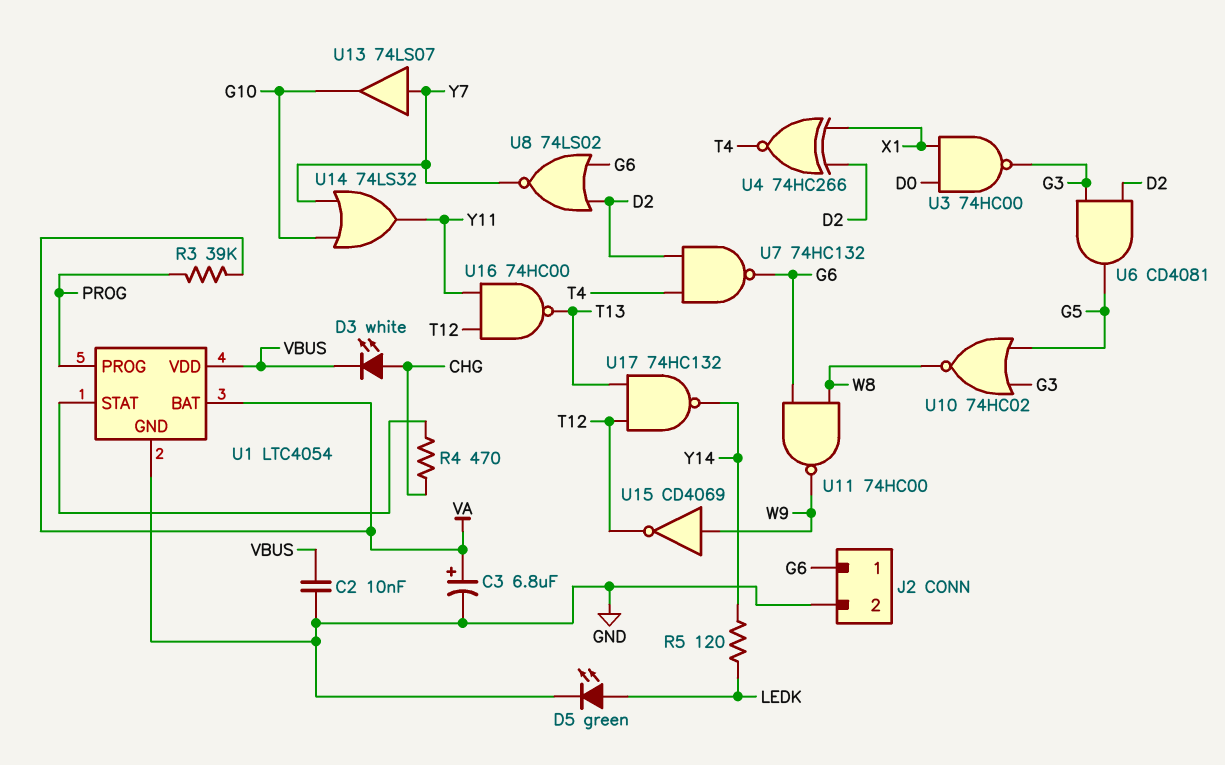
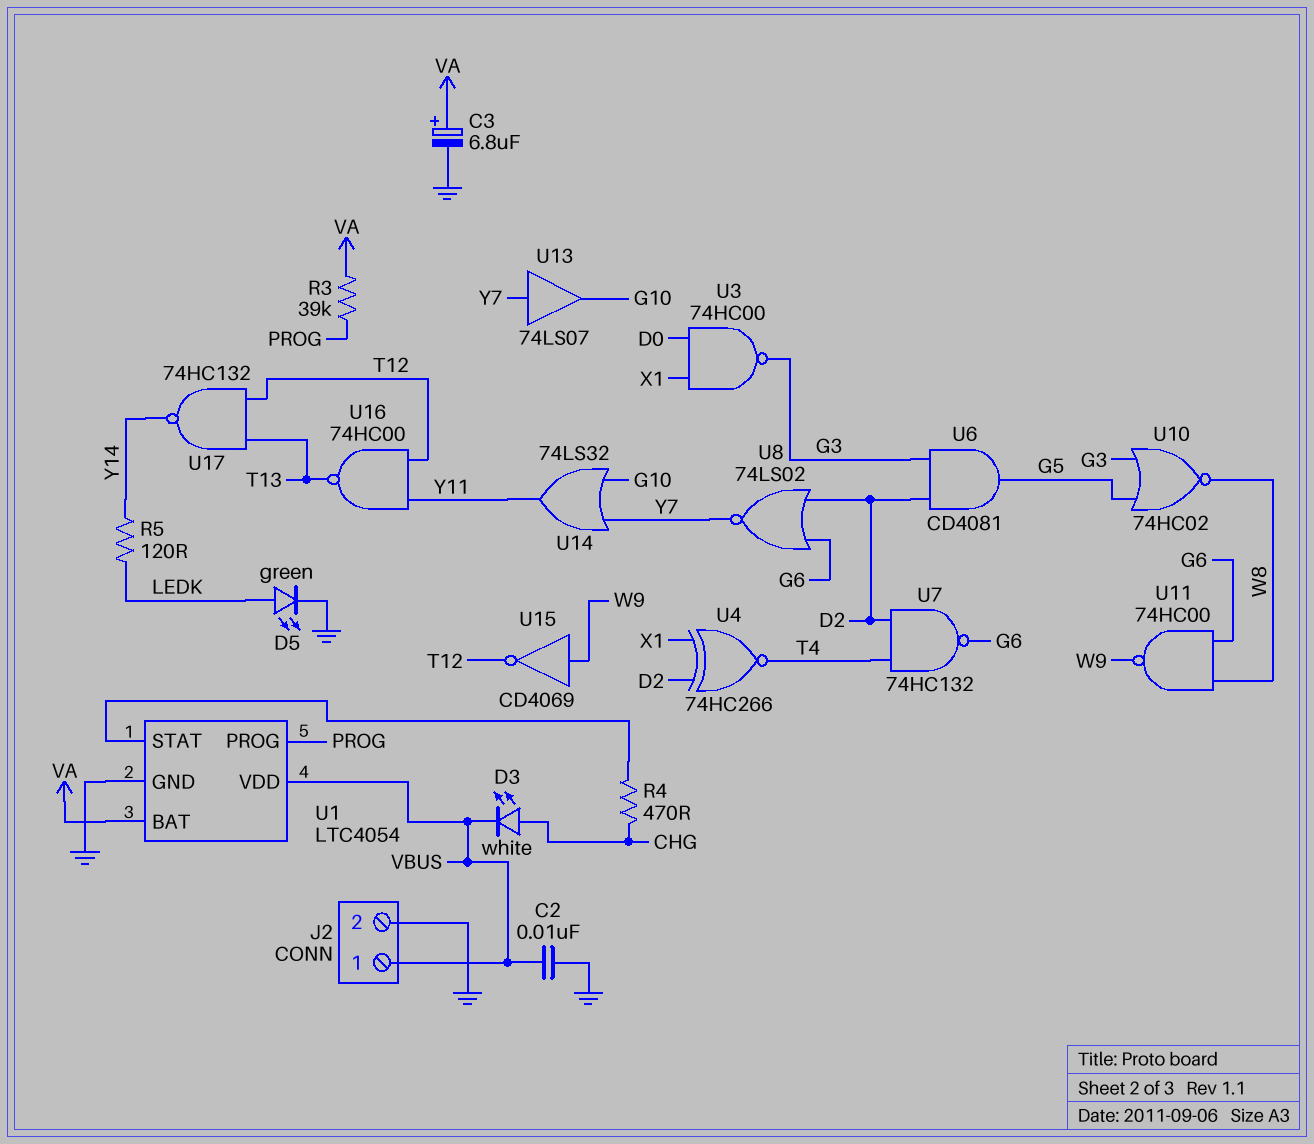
J2 pin 1: G6 -> VBUS

